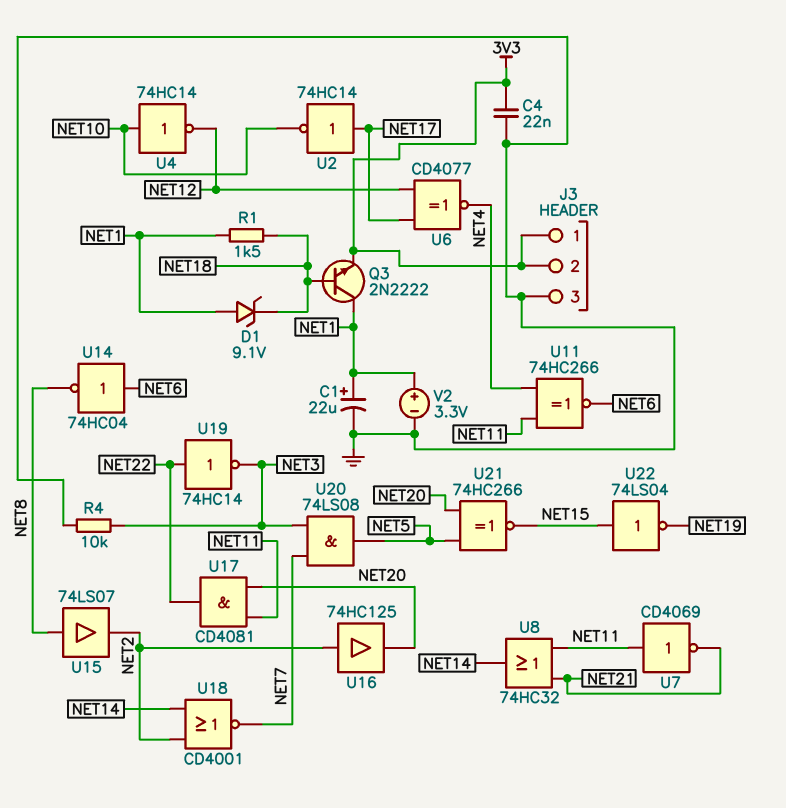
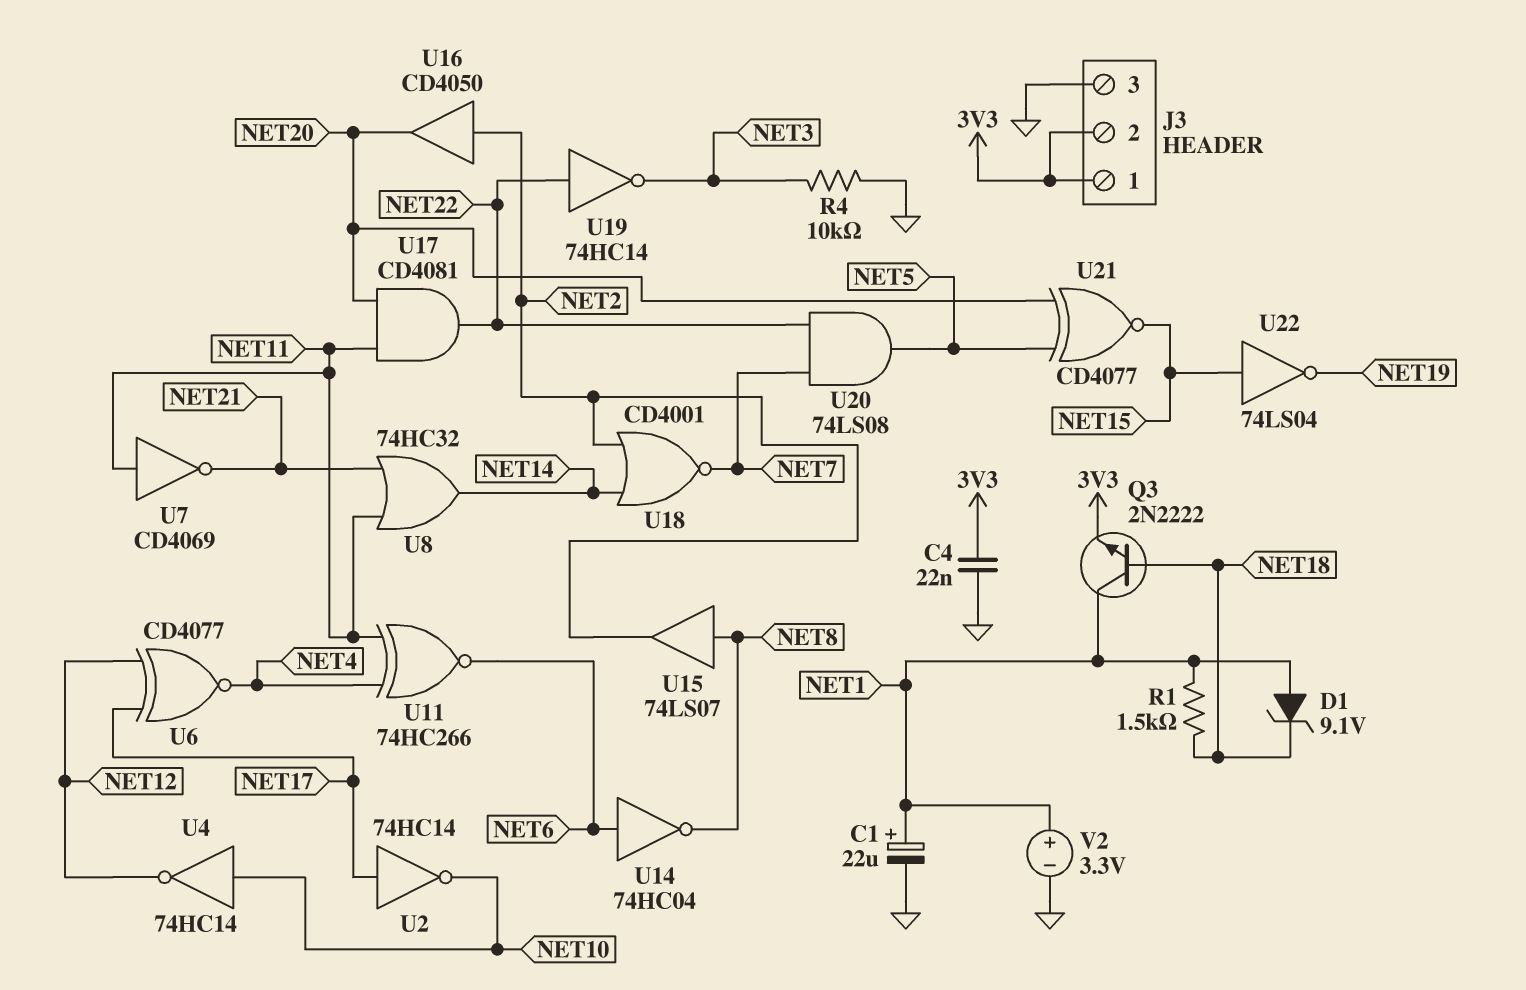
U16: buffer 74HC125 (in NET2, out NET20) -> buffer CD4050 (in NET2, out NET20)
U20: AND 74LS08 (in NET3, in NET7, out NET5) -> AND 74LS08 (in NET7, in NET22, out NET5)
U21: XNOR 74HC266 (in NET5, in NET20, out NET15) -> XNOR CD4077 (in NET5, in NET20, out NET15)

